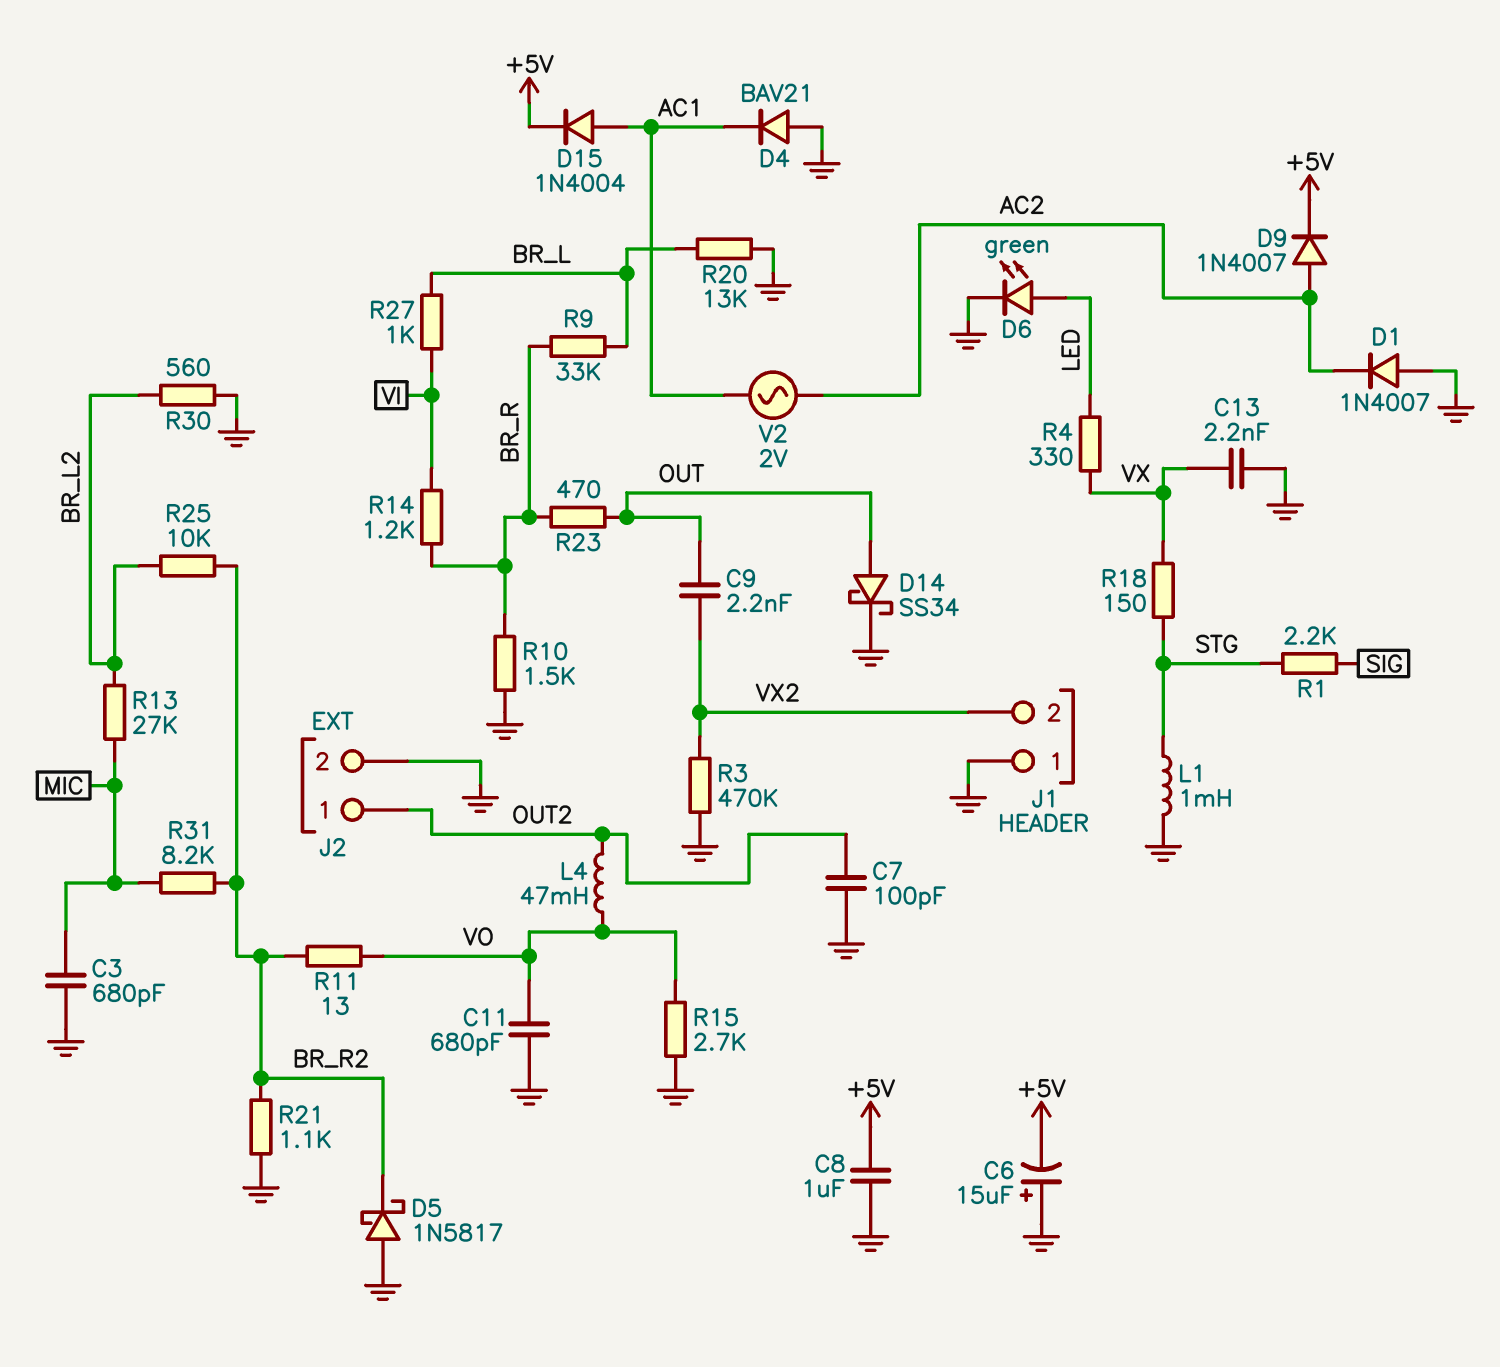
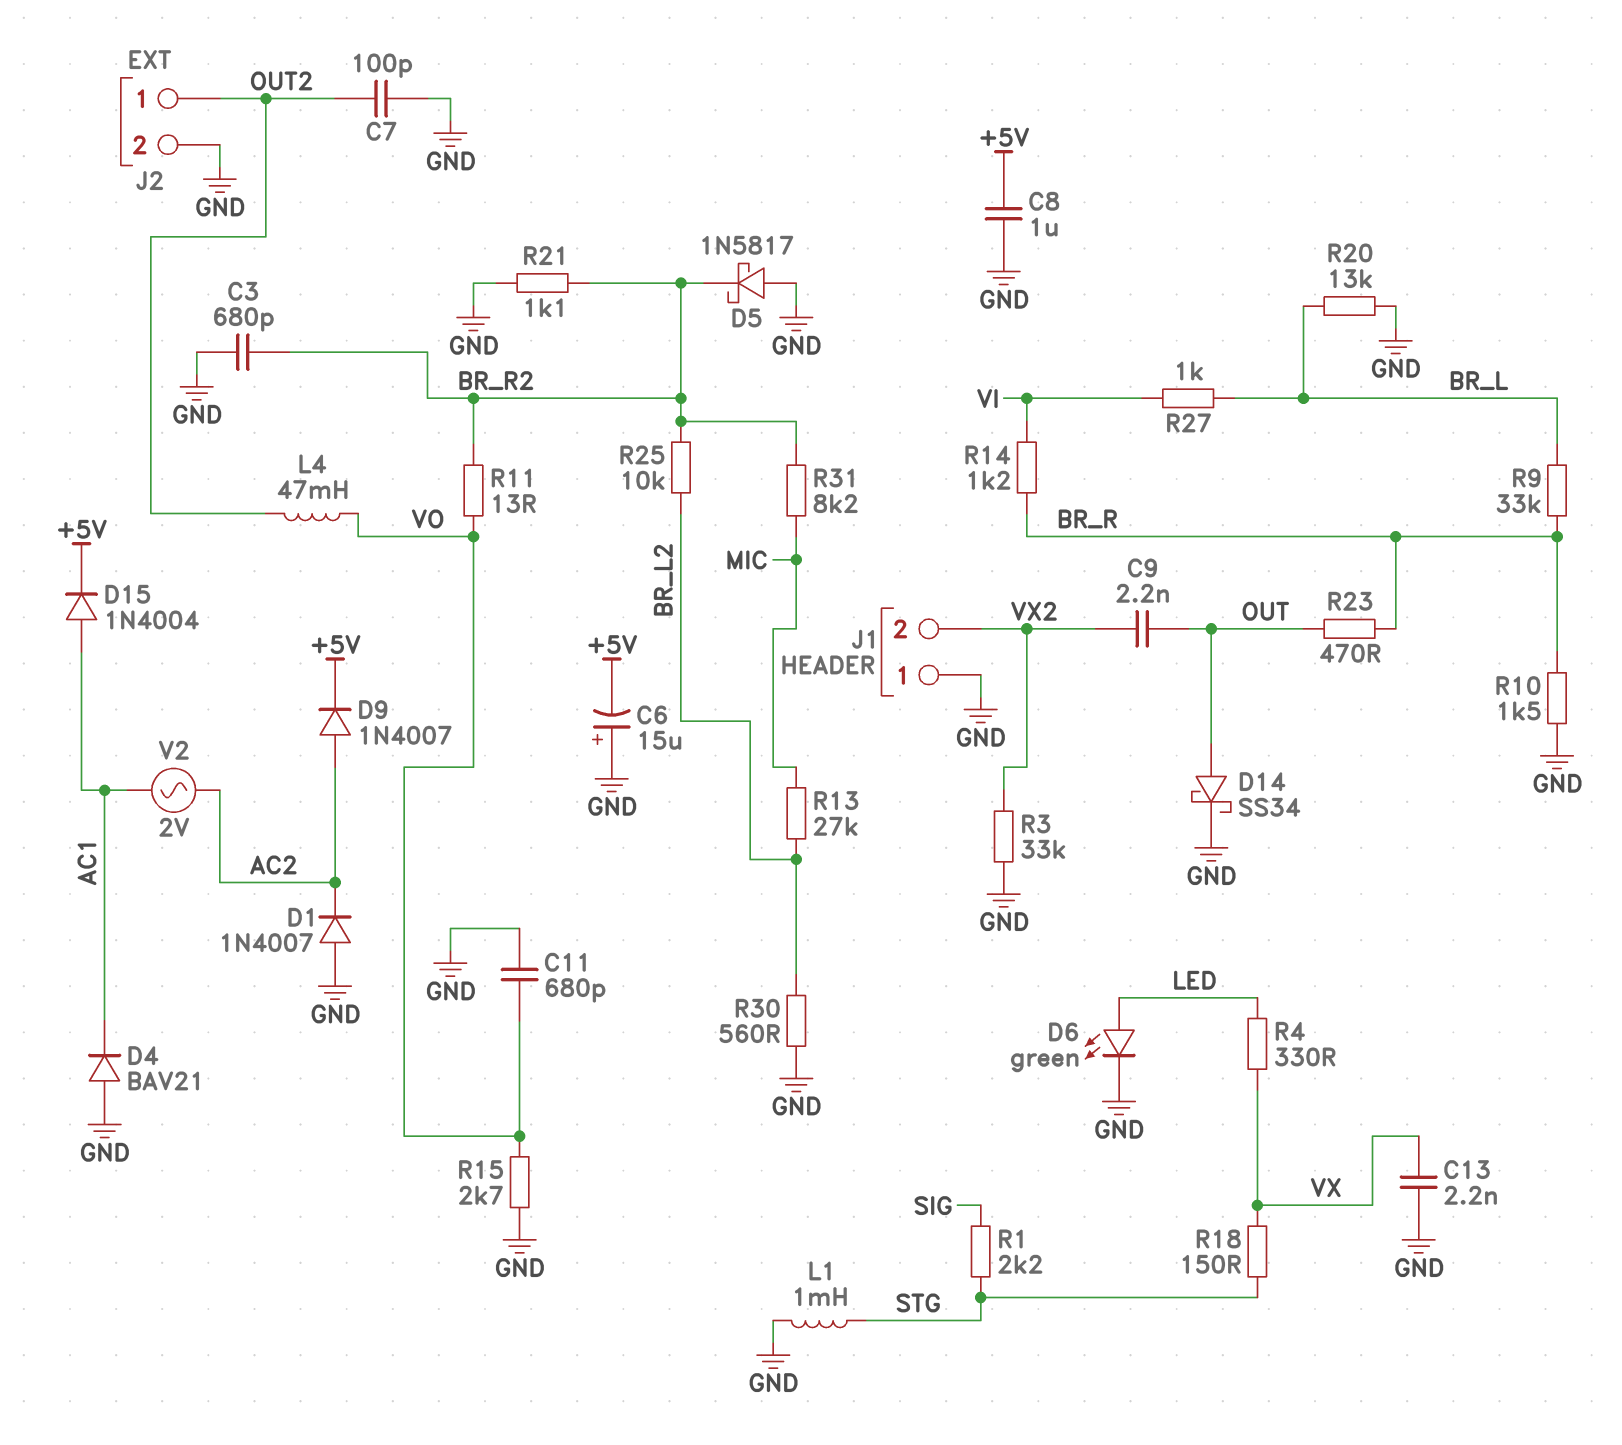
C3: 680pF (GND, MIC) -> 680pF (BR_R2, GND)
R3: 470k (GND, VX2) -> 33k (GND, VX2)

